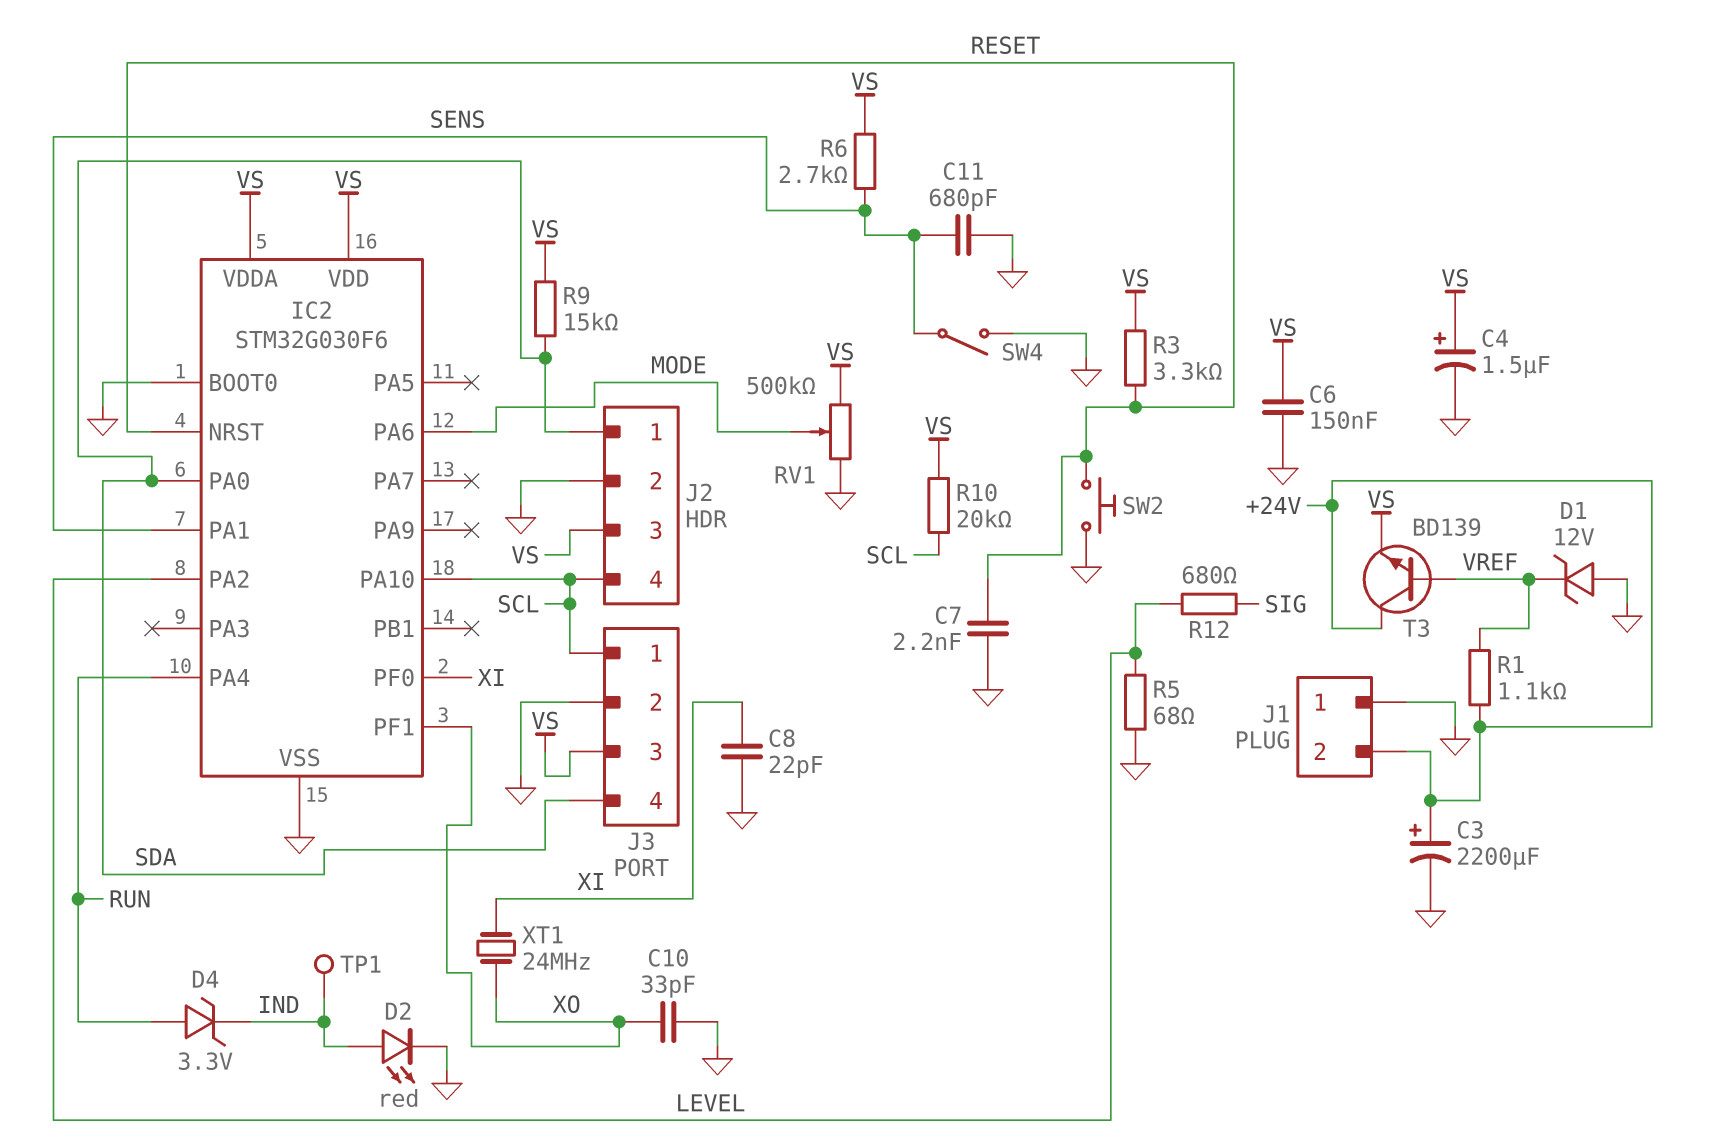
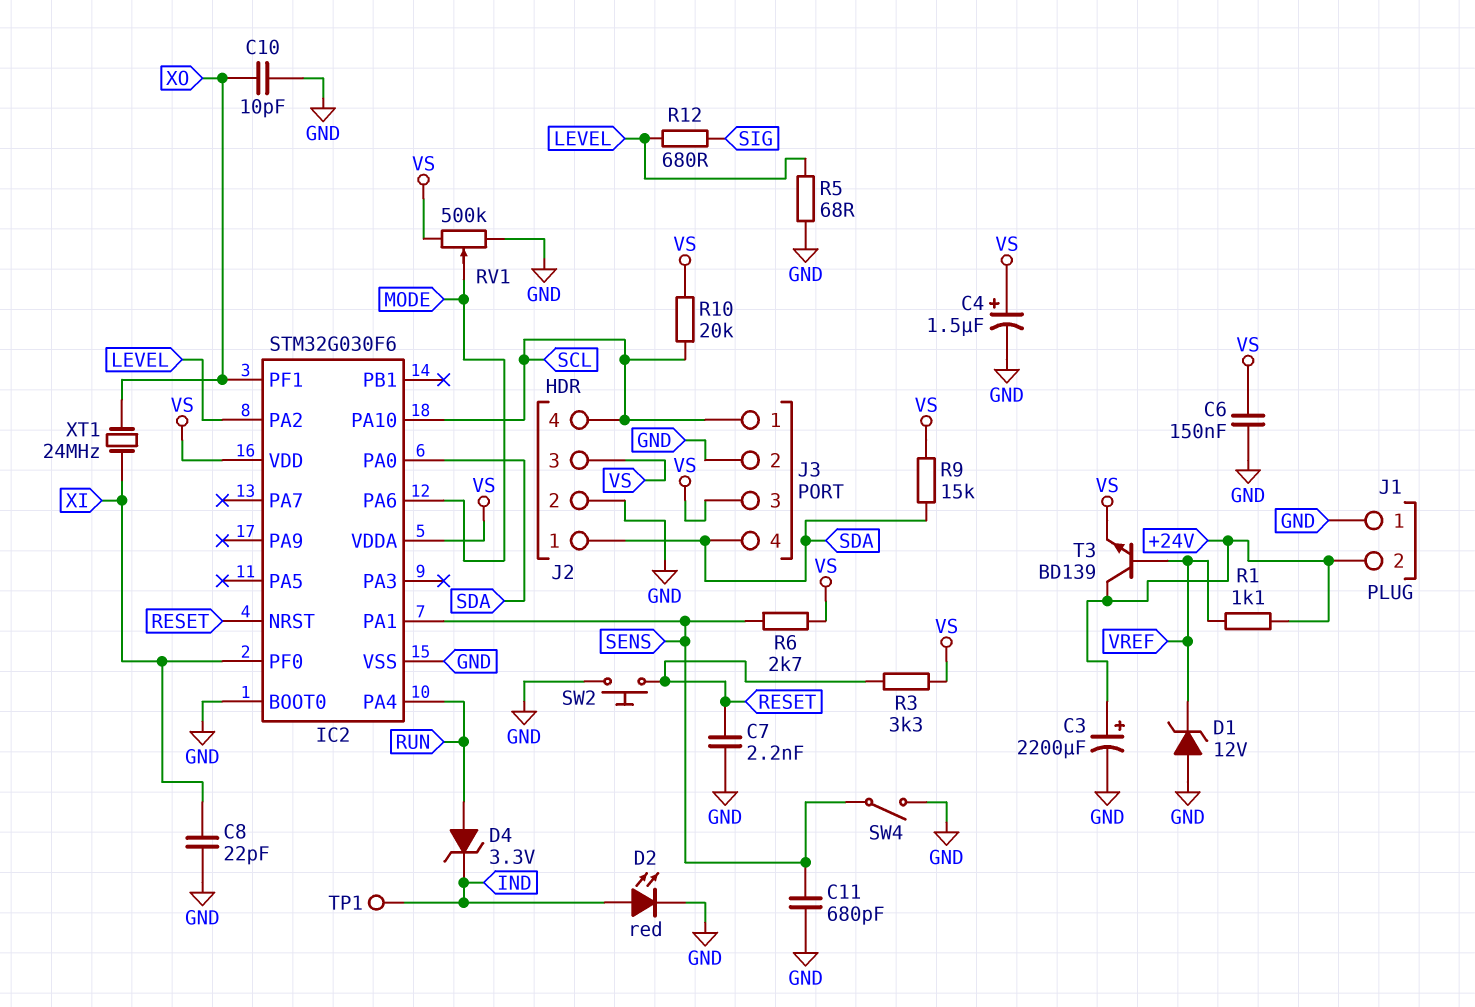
C10: 33pF (GND, XO) -> 10pF (GND, XO)

